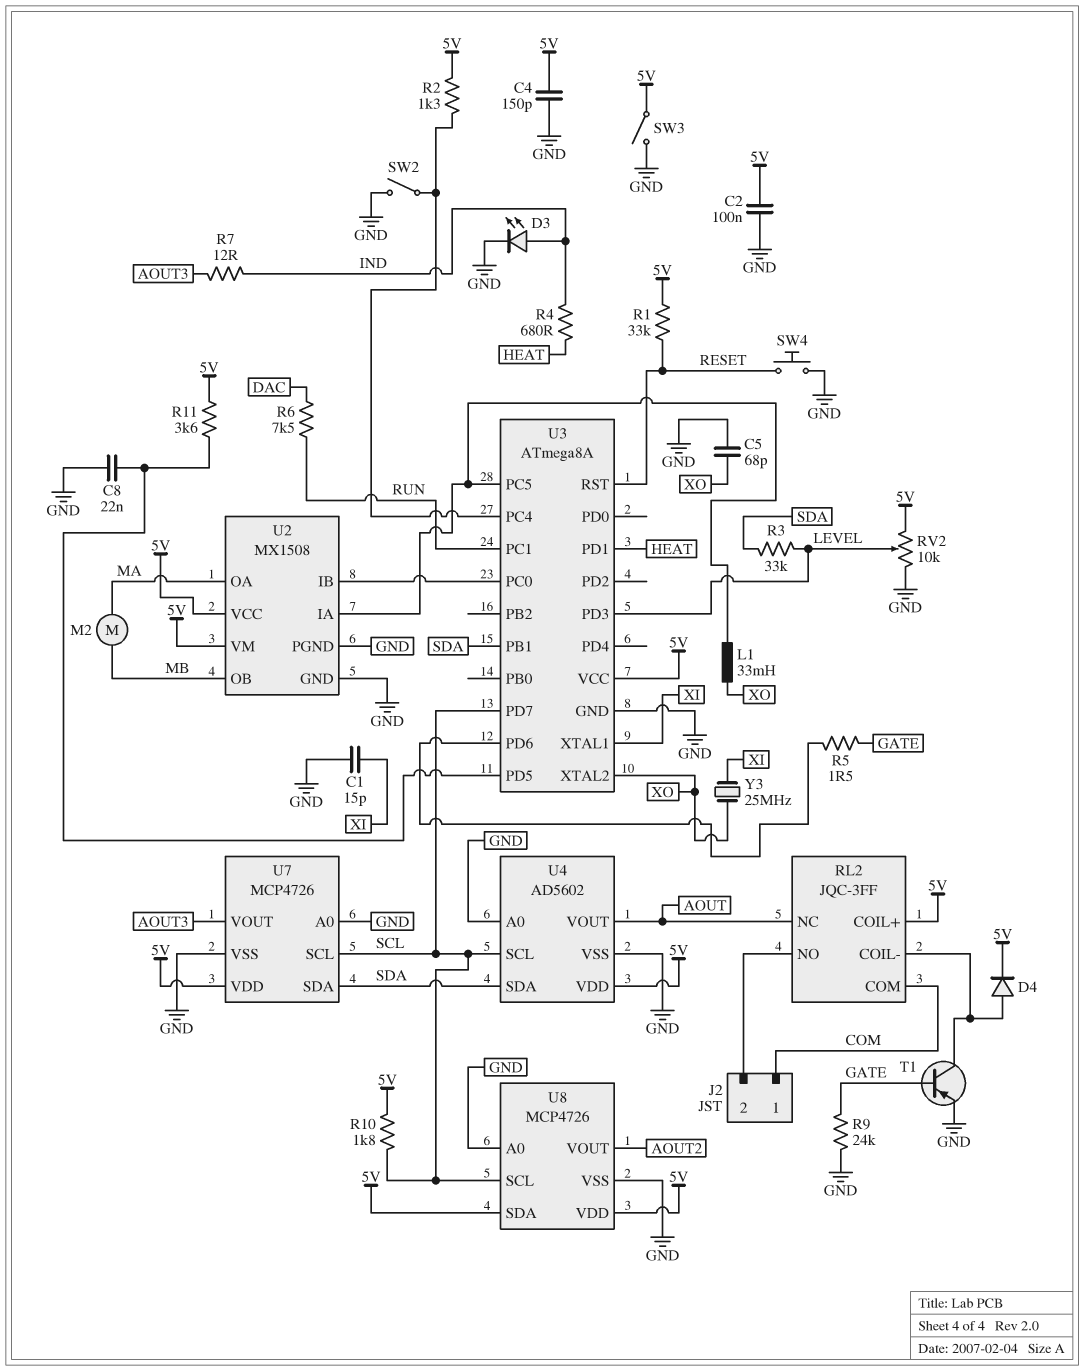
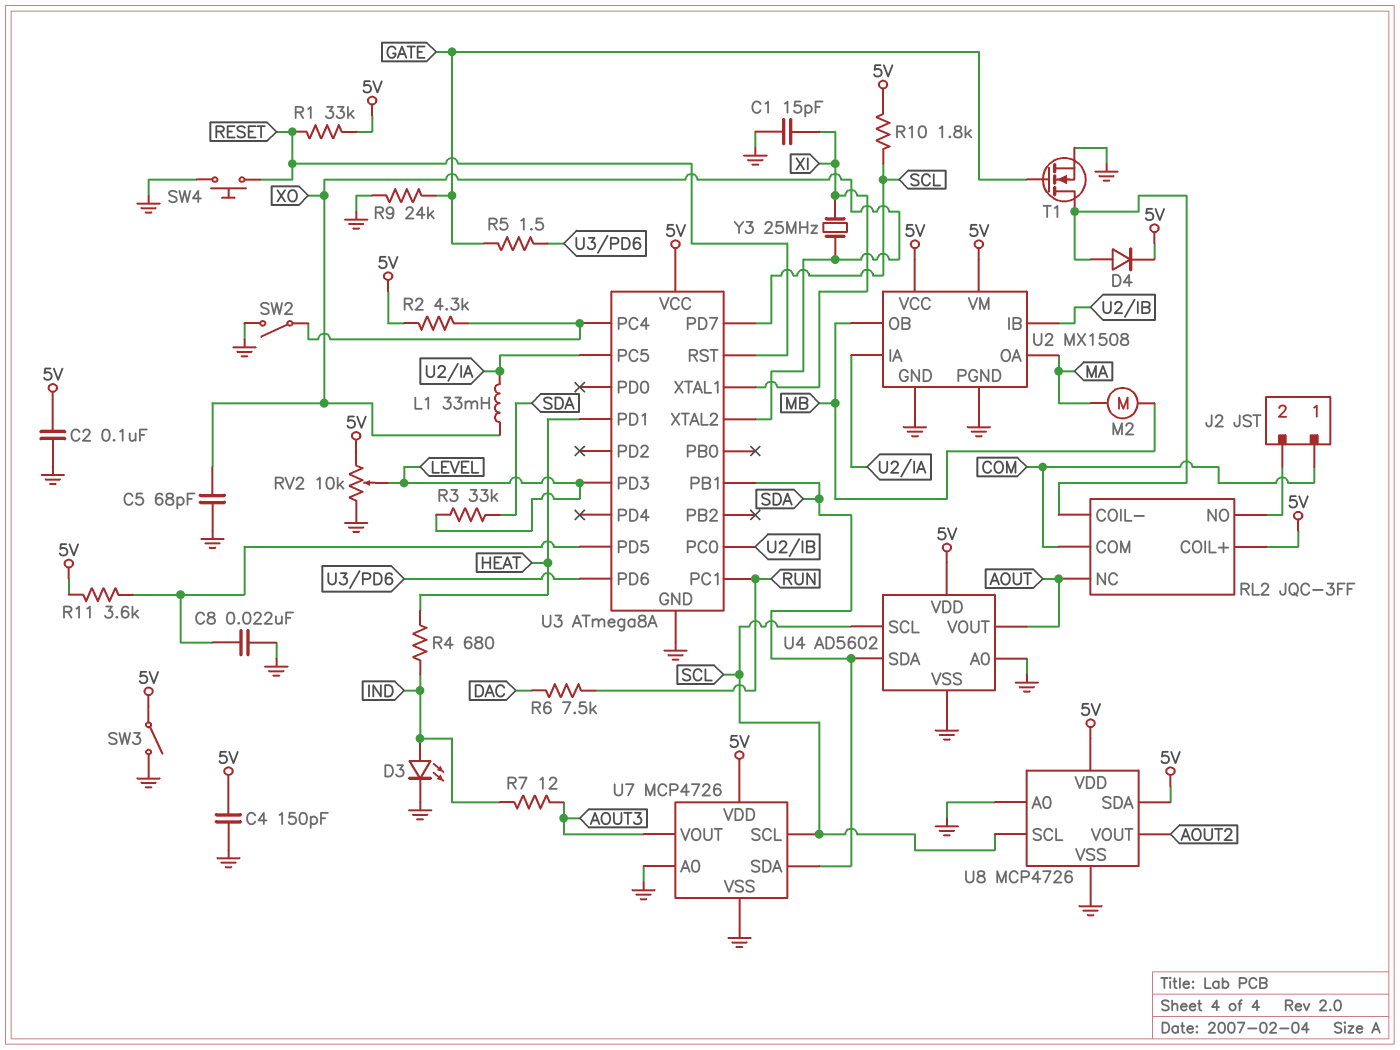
R2: 1.3k (5V, U3/PC4) -> 4.3k (5V, U3/PC4)
T1: PNP (B GATE, C RL2/COIL-, E GND) -> NMOS (G GATE, D RL2/COIL-, S GND)

